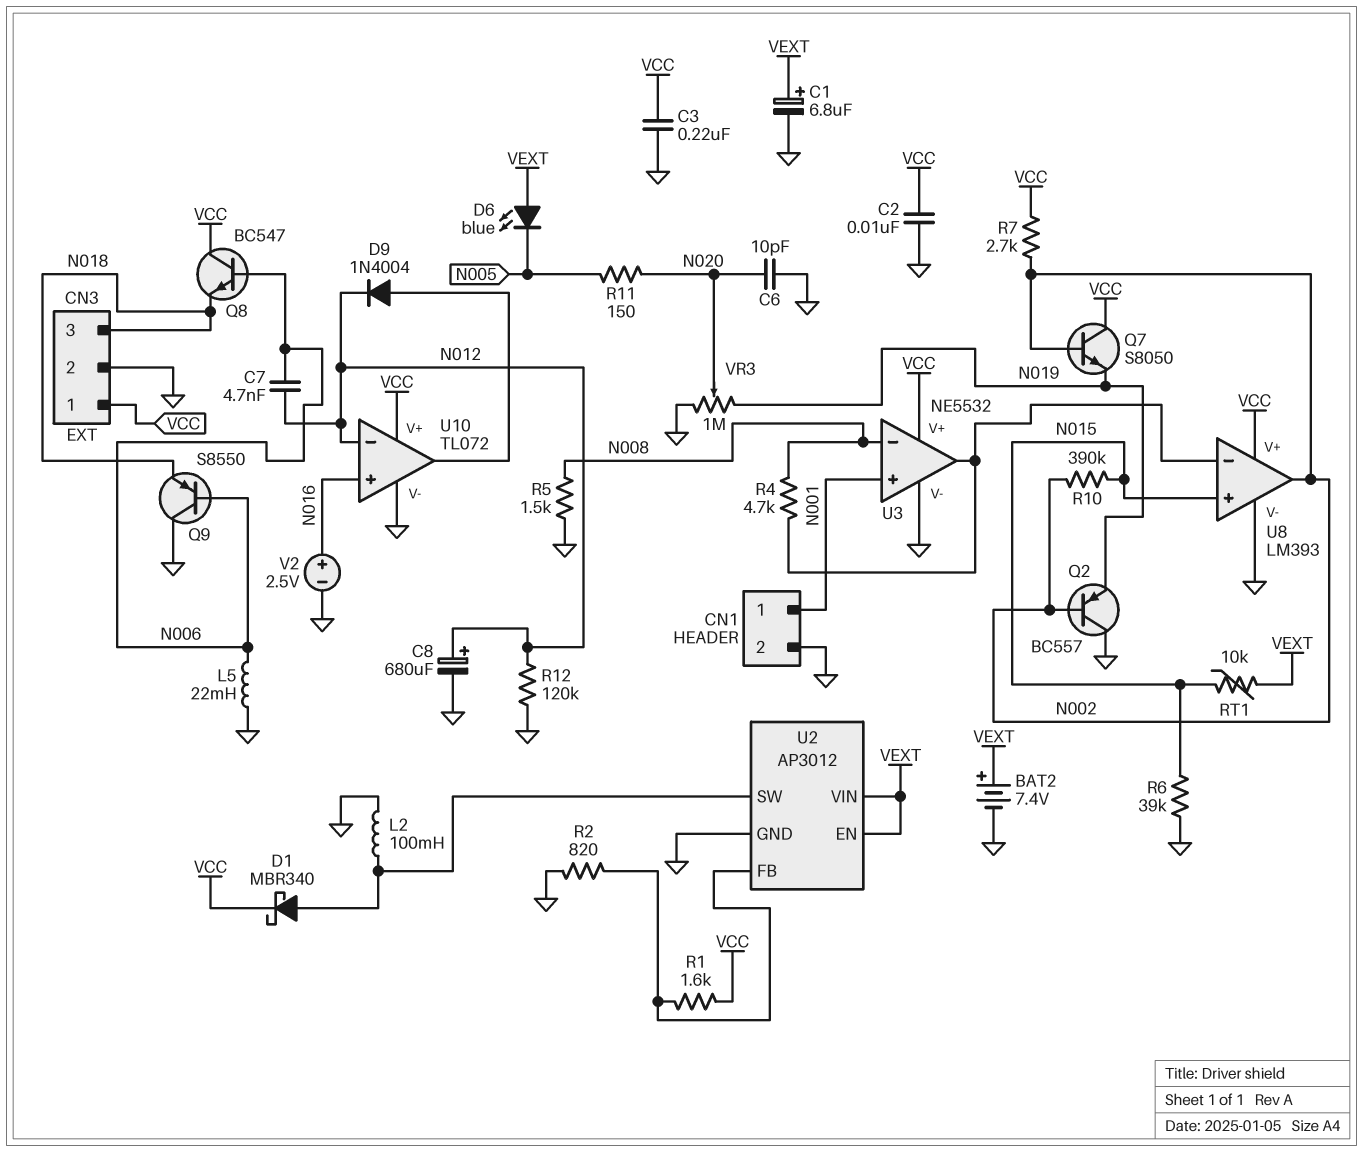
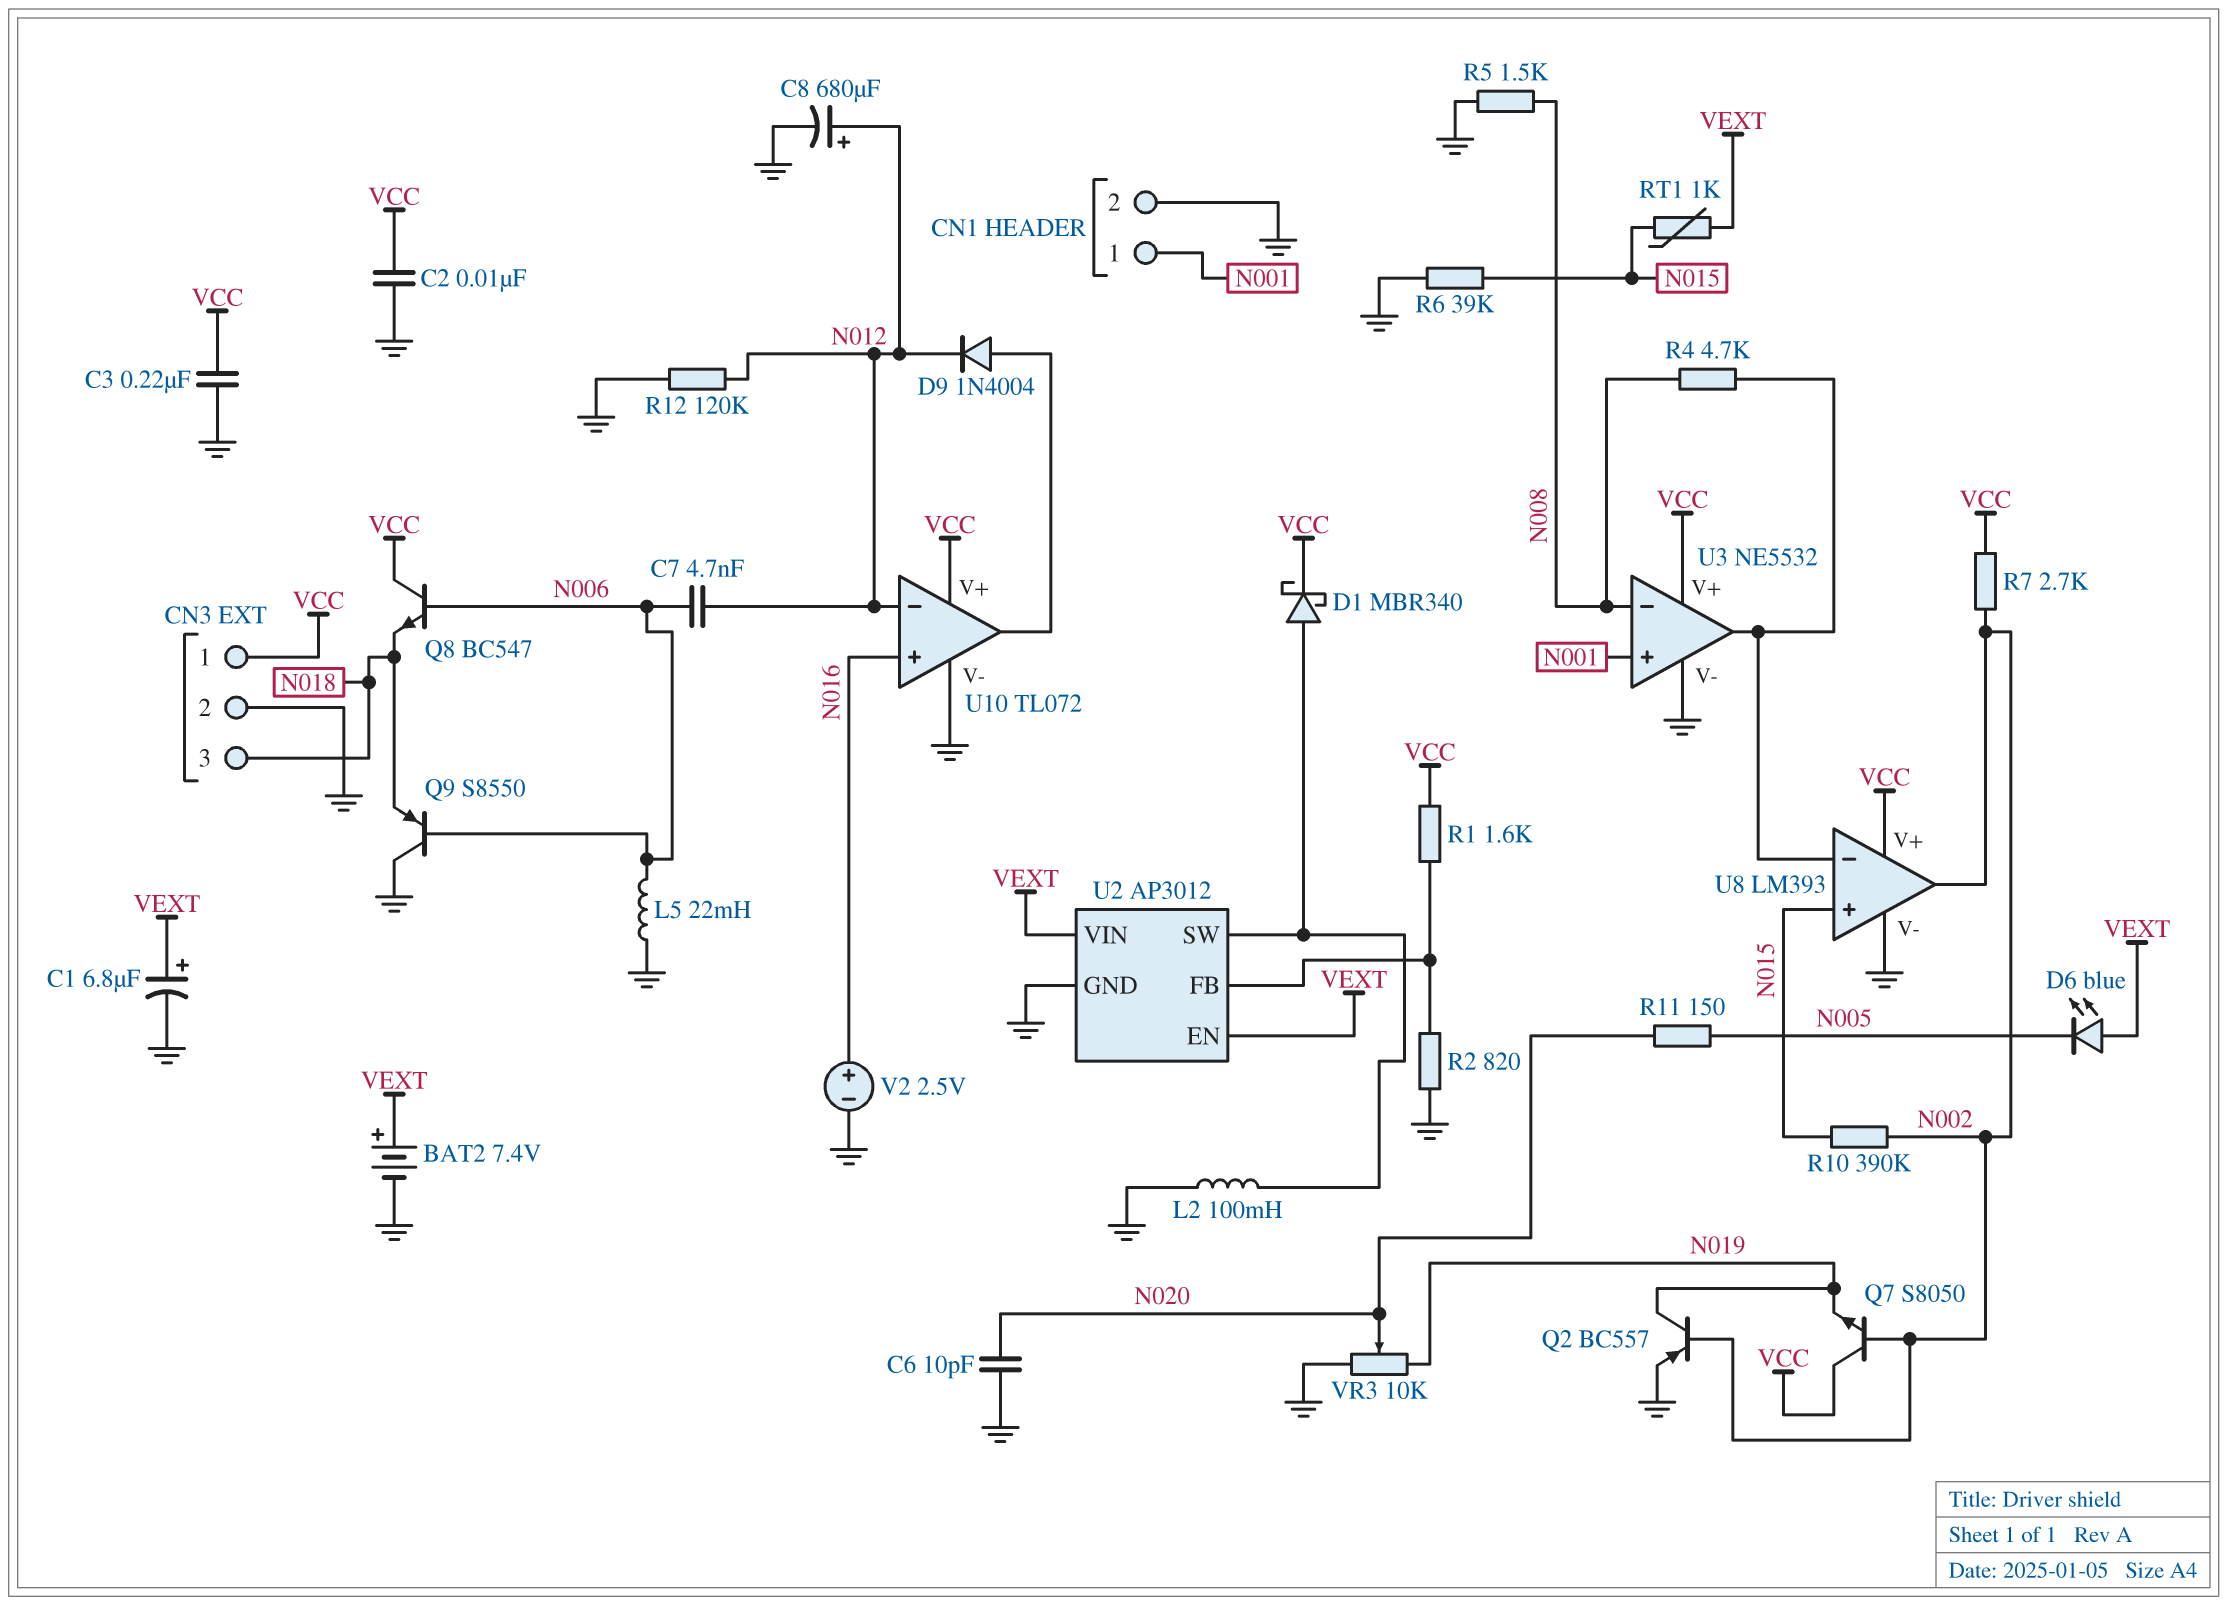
Q2: PNP BC557 (B N002, C GND, E N019) -> PNP BC557 (B N002, C N019, E GND)
RT1: 10k (N015, VEXT) -> 1k (N015, VEXT)
VR3: 1M (GND, N019, wiper N020) -> 10k (GND, N019, wiper N020)

